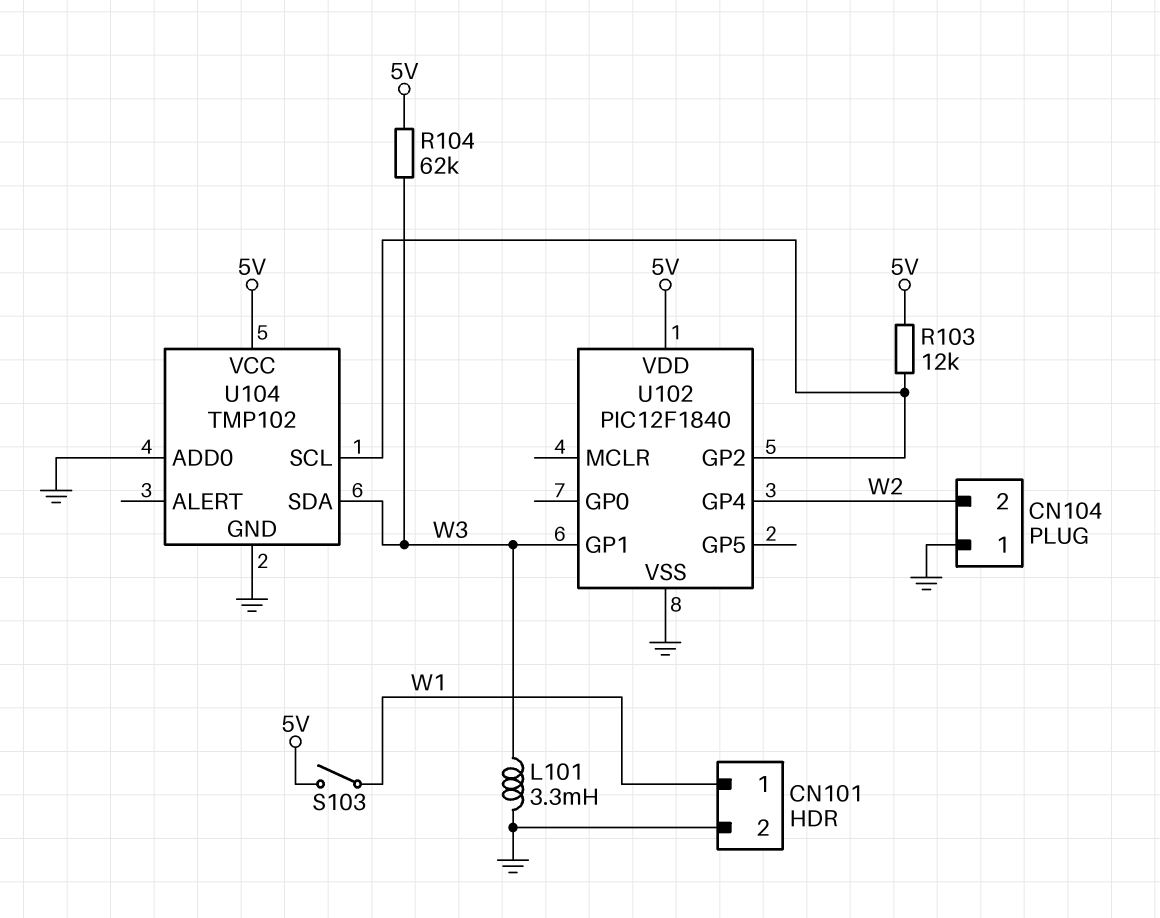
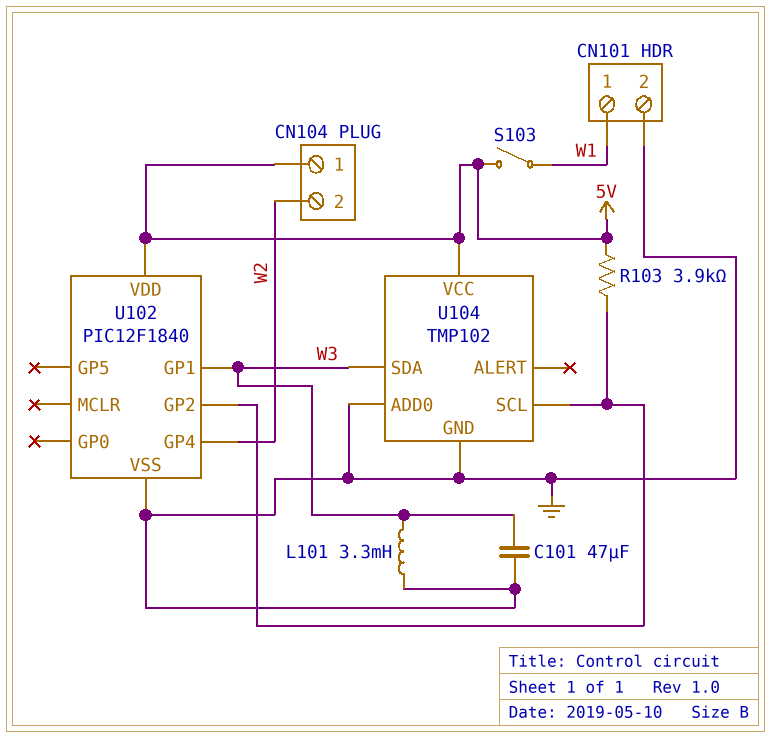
C101: none -> 47uF (GND, W3)
CN104 pin 1: GND -> 5V
R103: 12k (5V, U102/GP2) -> 3.9k (5V, U102/GP2)
R104: 62k (5V, W3) -> none

